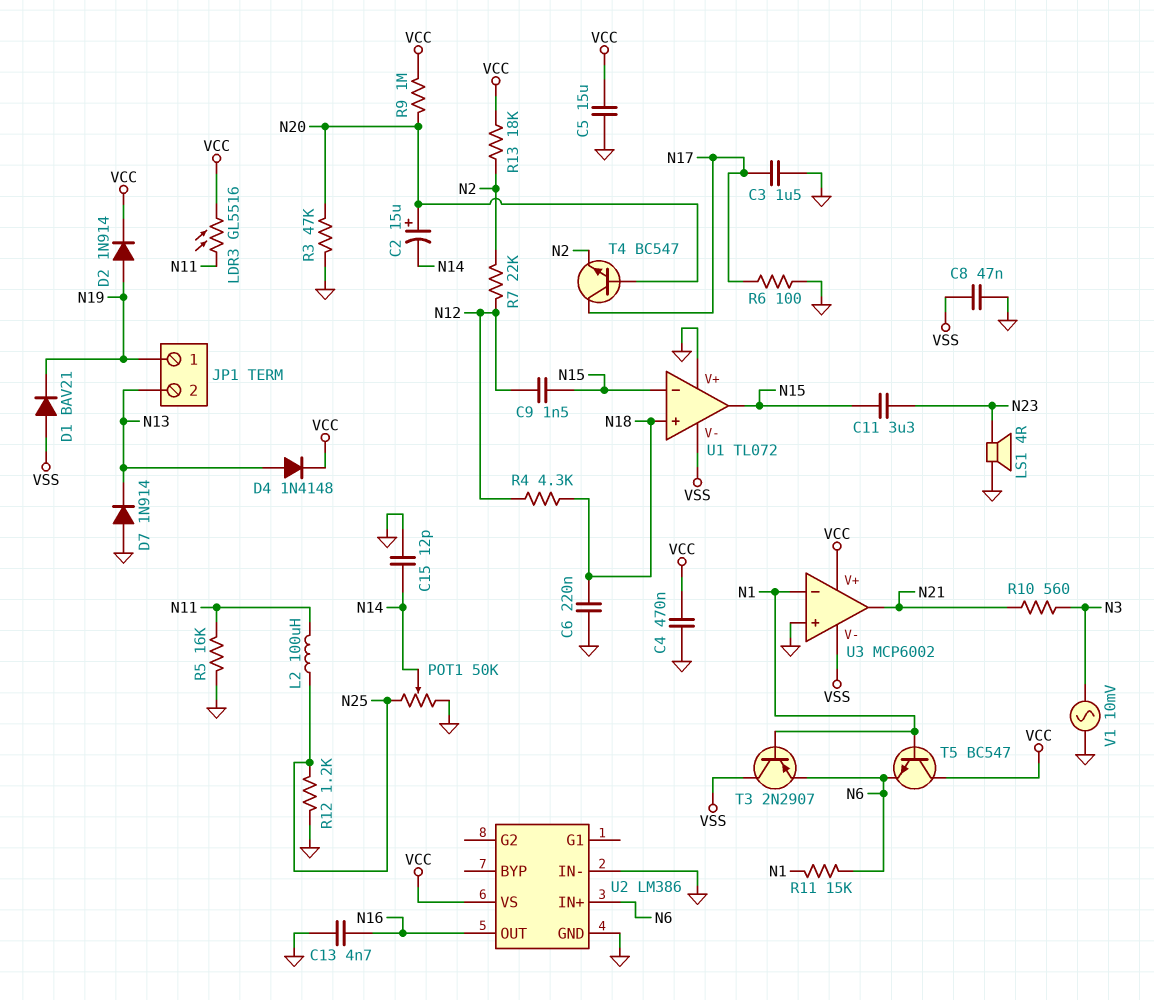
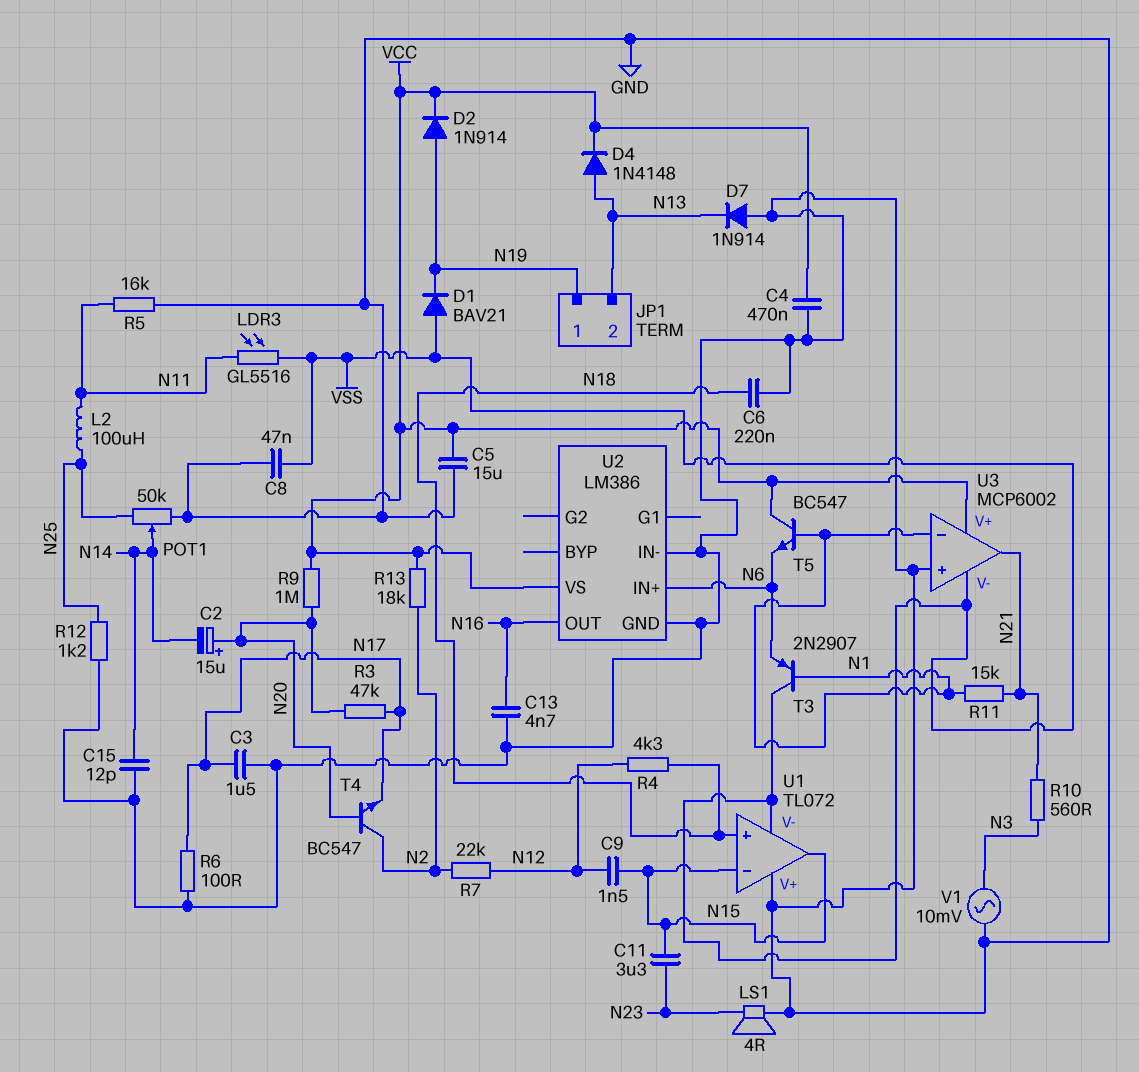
LDR3: GL5516 (N11, VCC) -> GL5516 (N11, VSS)
R3: 47k (GND, N20) -> 47k (N17, N20)
R11: 15k (N1, N6) -> 15k (N1, N21)
T4: NPN BC547 (B N20, C N17, E N2) -> NPN BC547 (B N20, C N2, E N17)

